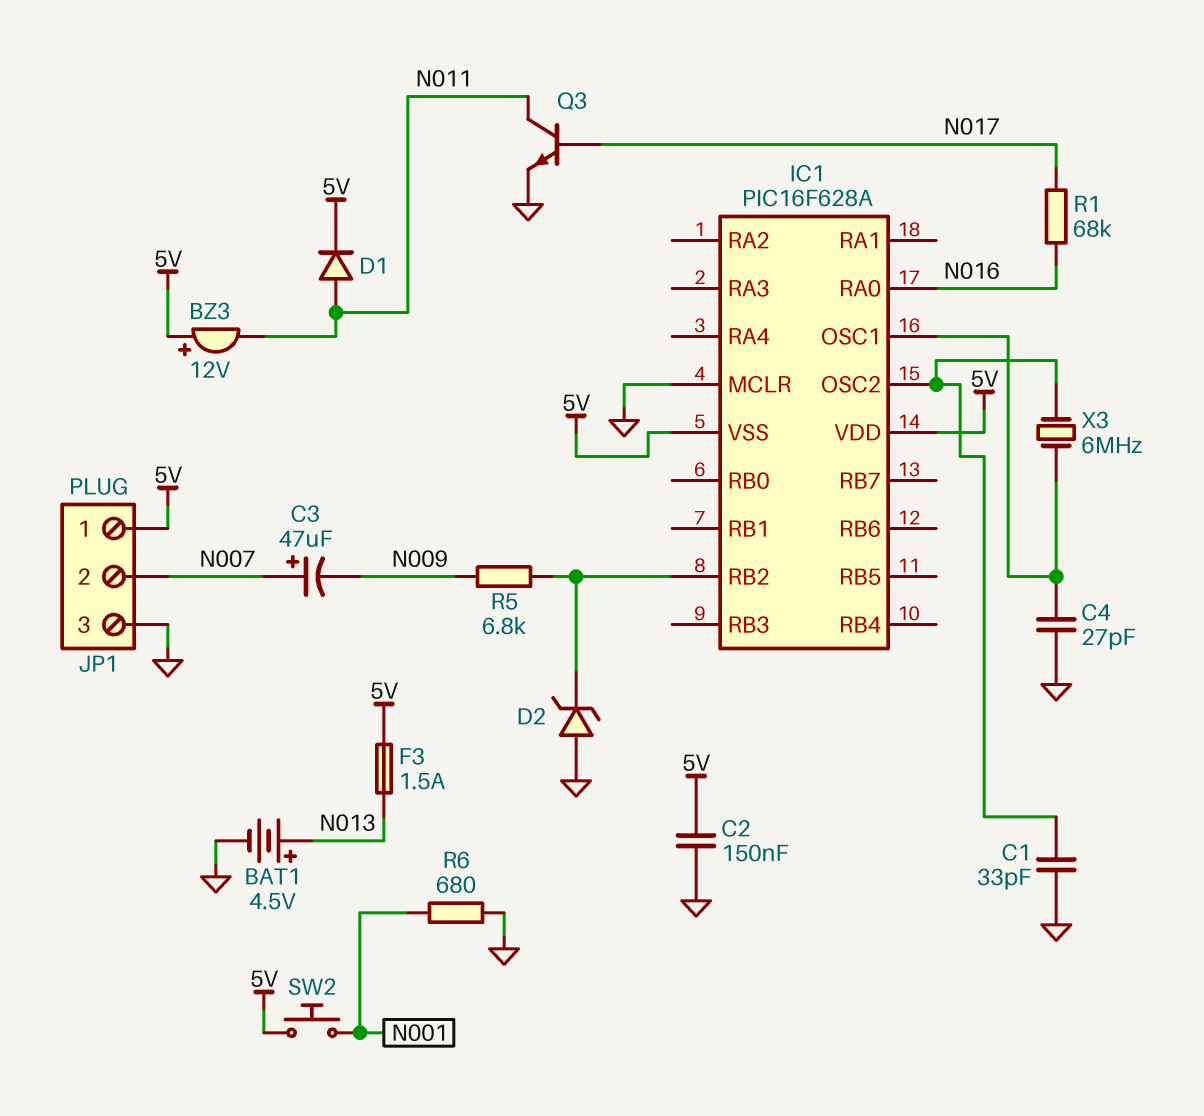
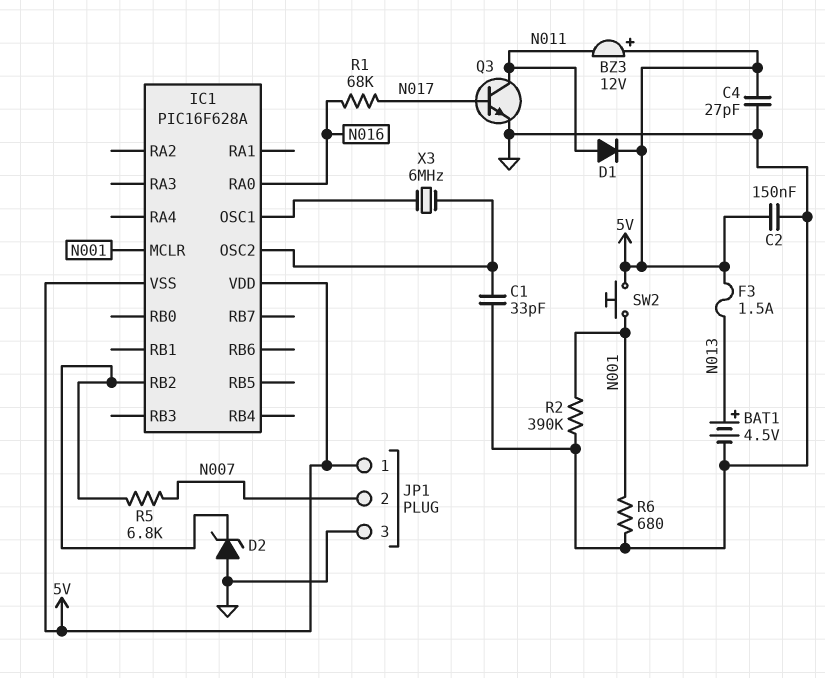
C3: 47uF (plus N007, minus N009) -> none
C4: 27pF (GND, IC1/OSC1) -> 27pF (5V, GND)
IC1 pin MCLR: GND -> N001
R2: none -> 390k (GND, N001)
R5: 6.8k (IC1/RB2, N009) -> 6.8k (IC1/RB2, N007)

